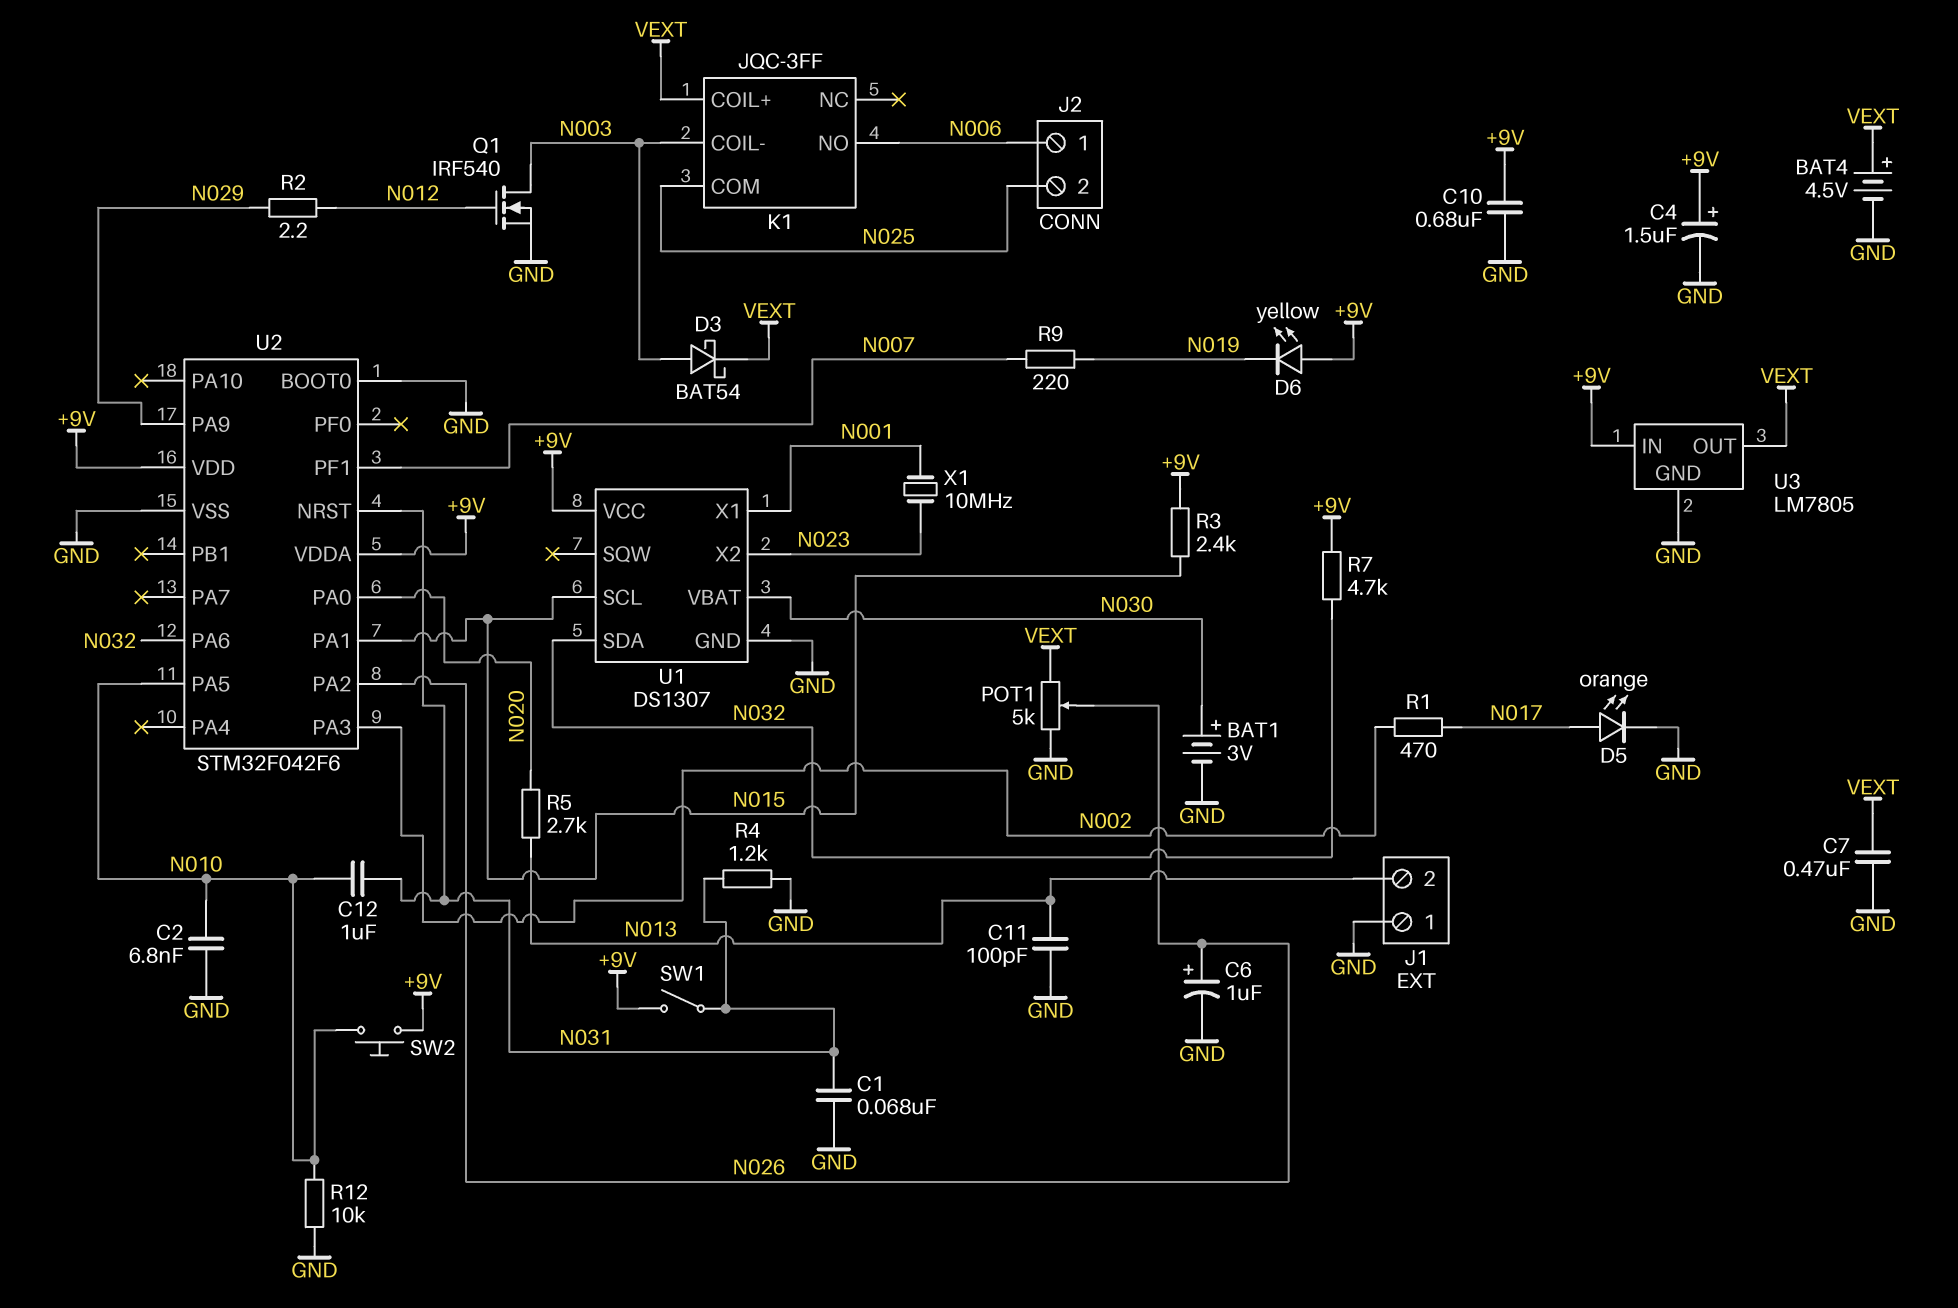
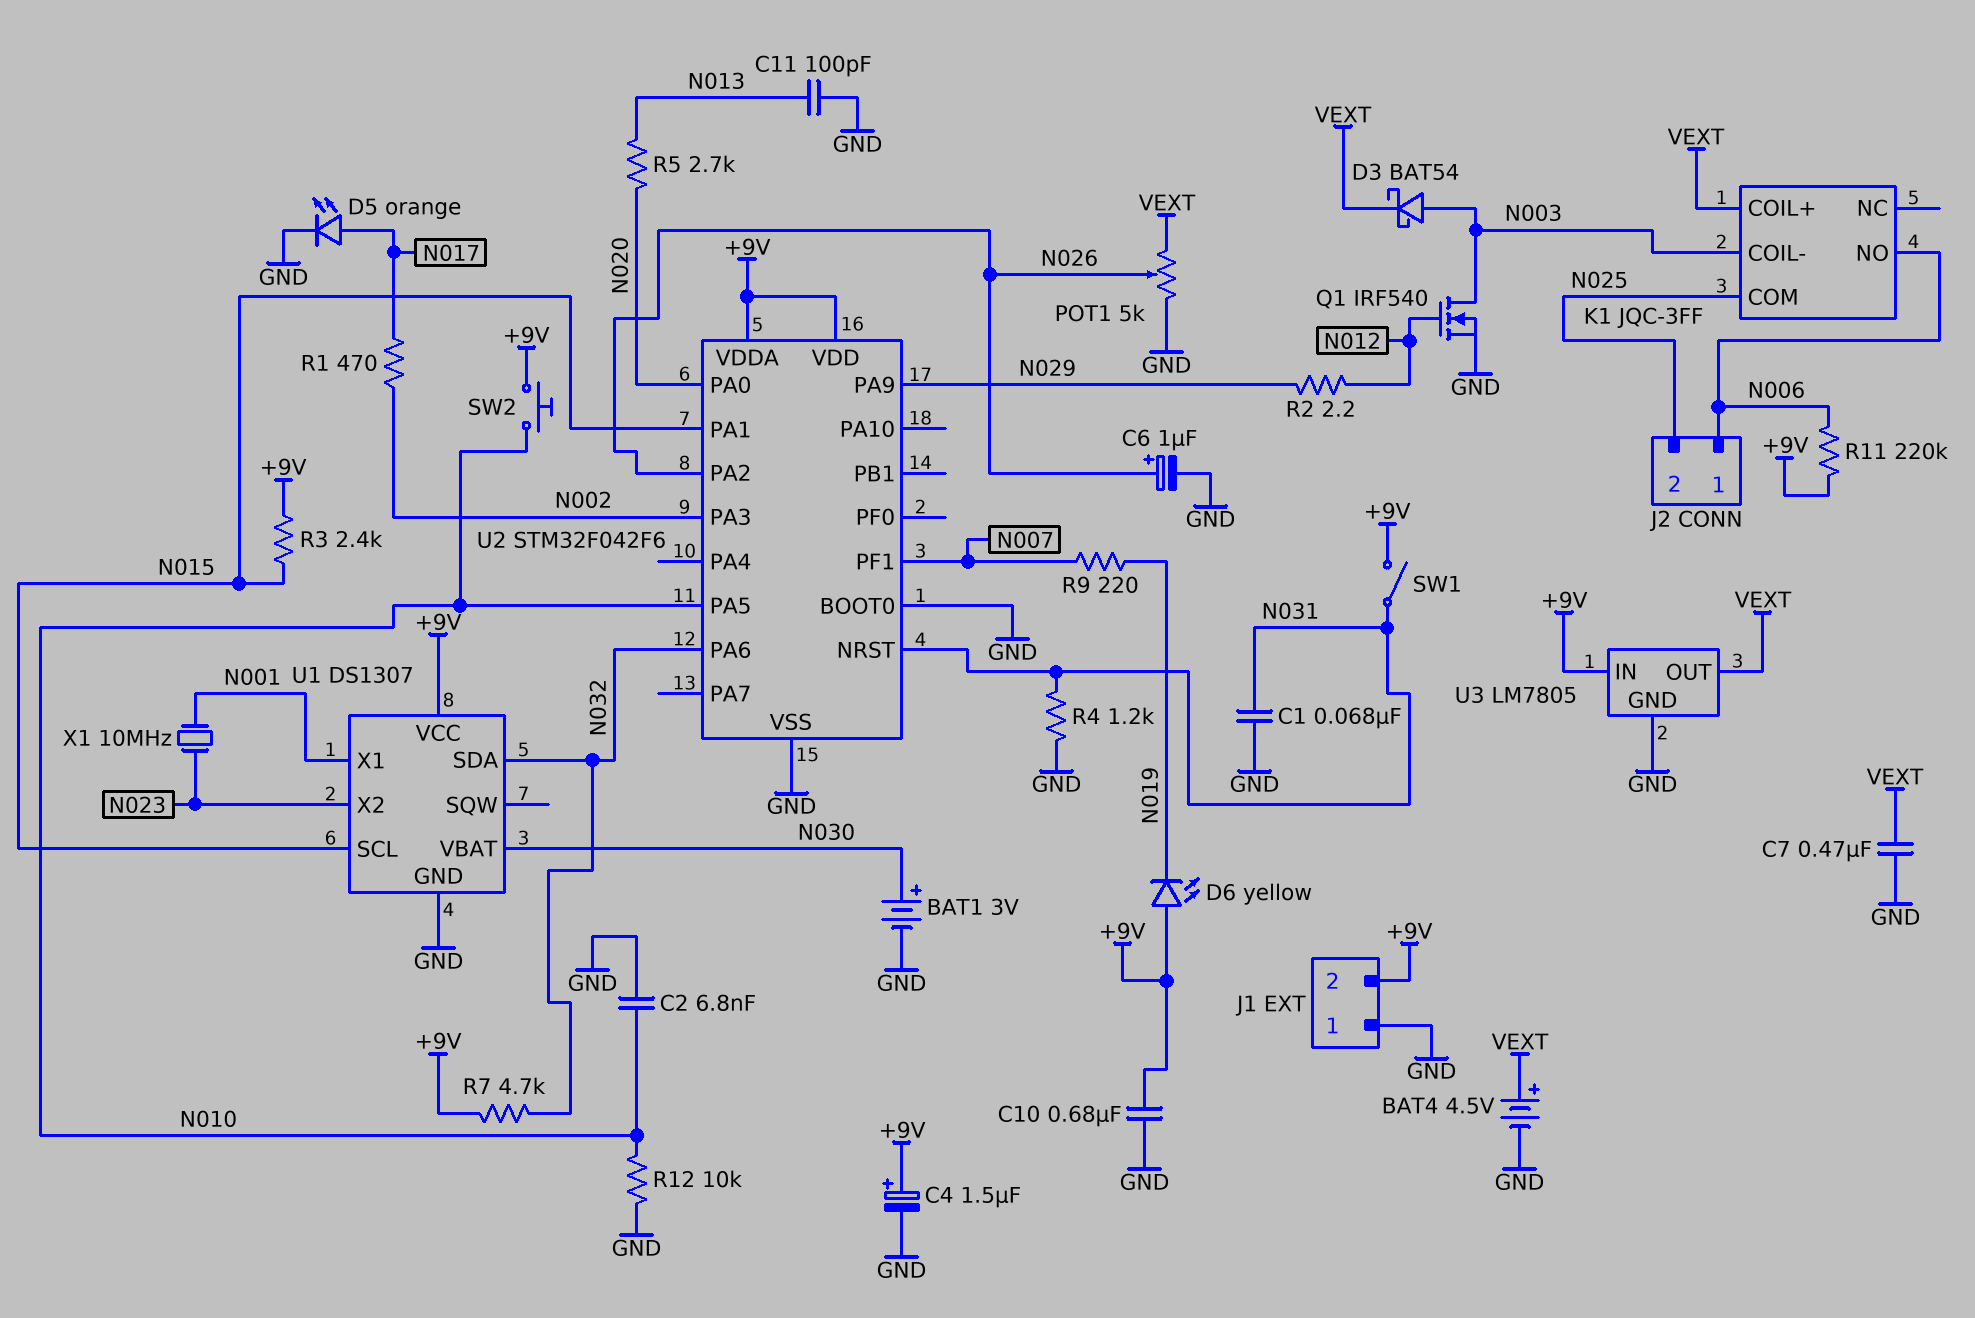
C12: 1uF (N010, N031) -> none
J1 pin 2: N013 -> +9V
R11: none -> 220k (+9V, N006)

